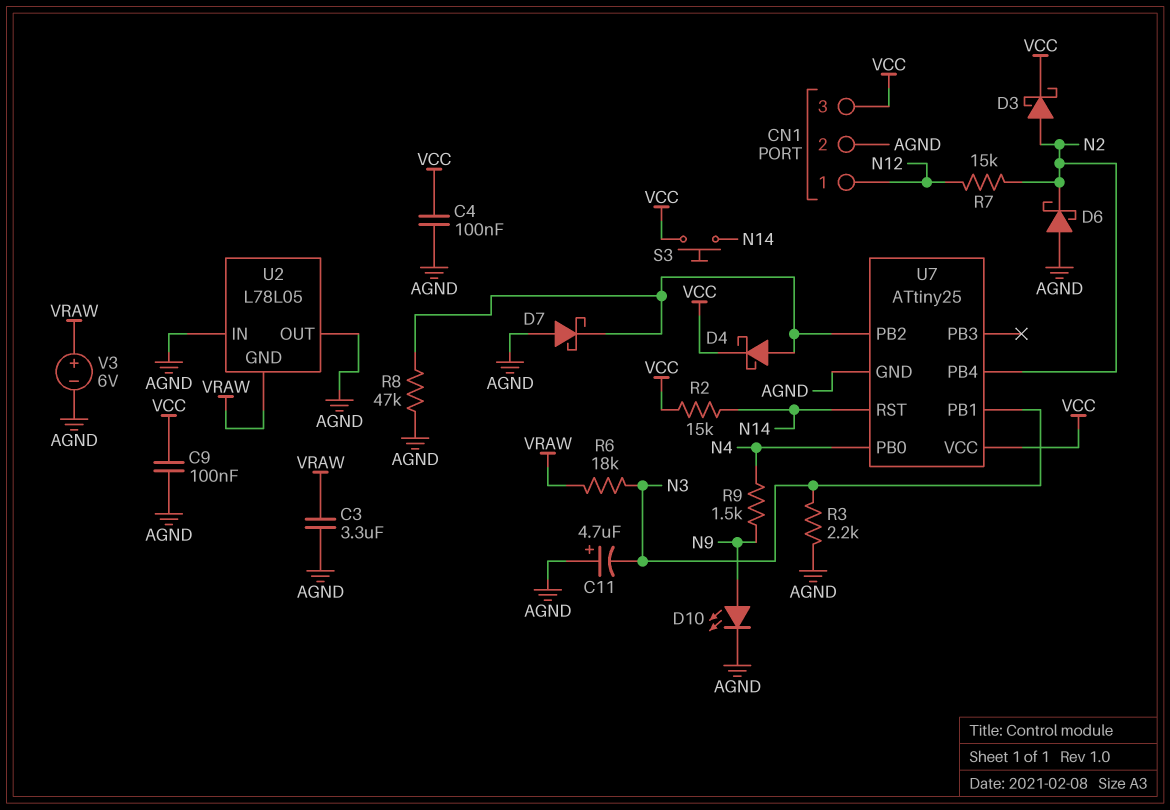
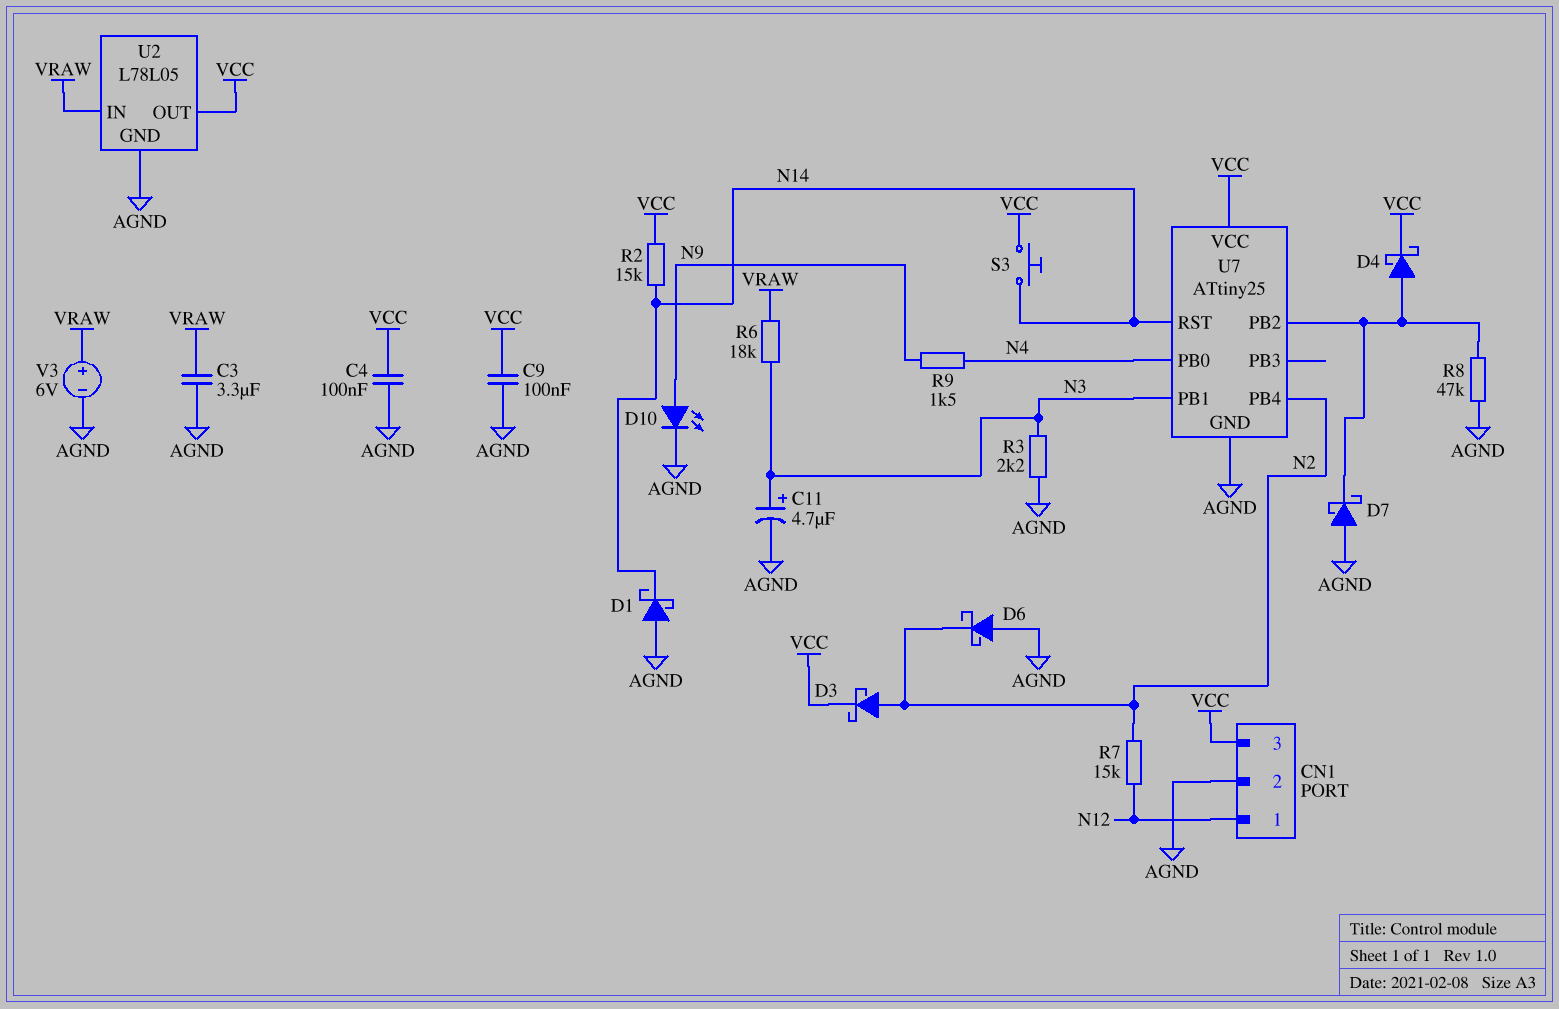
C11: 4.7uF (plus AGND, minus N3) -> 4.7uF (plus N3, minus AGND)
D1: none -> schottky (A AGND, K N14)
U2 pin GND: VRAW -> AGND
U2 pin IN: AGND -> VRAW
U2 pin OUT: AGND -> VCC

